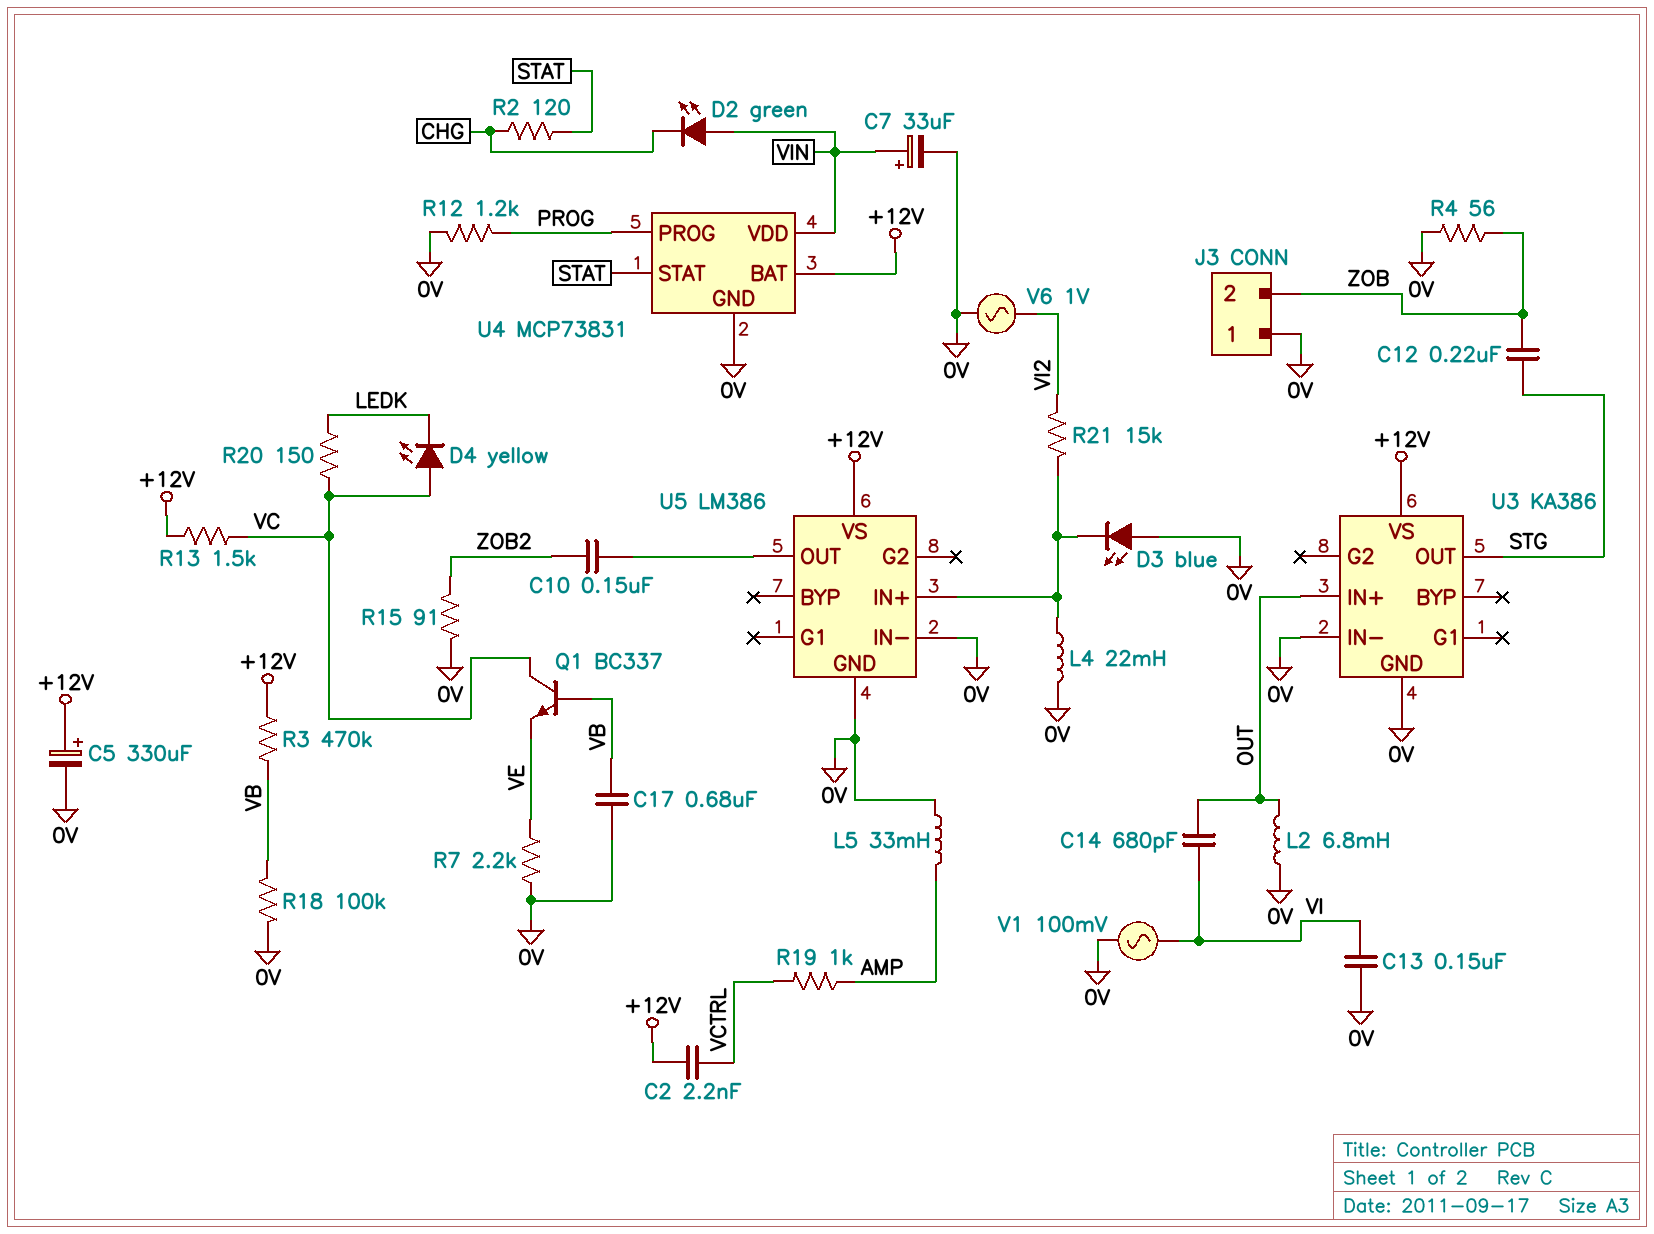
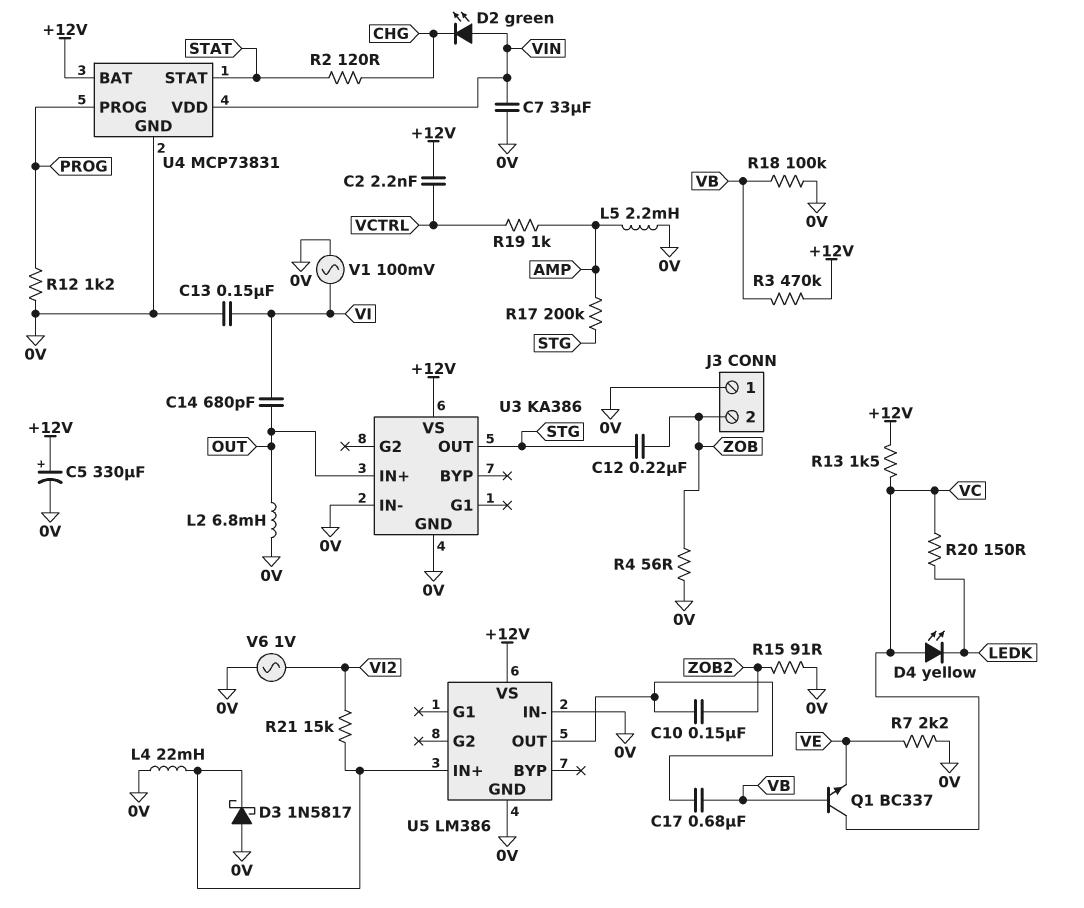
C7: 33uF (plus VIN, minus 0V) -> 33uF (0V, VIN)
C17: 680nF (0V, VB) -> 680nF (U5/OUT, VB)
D3: LED blue (A 0V, K U5/IN+) -> schottky 1N5817 (A 0V, K U5/IN+)
L5: 33mH (0V, AMP) -> 2.2mH (0V, AMP)
R17: none -> 200k (AMP, STG)

